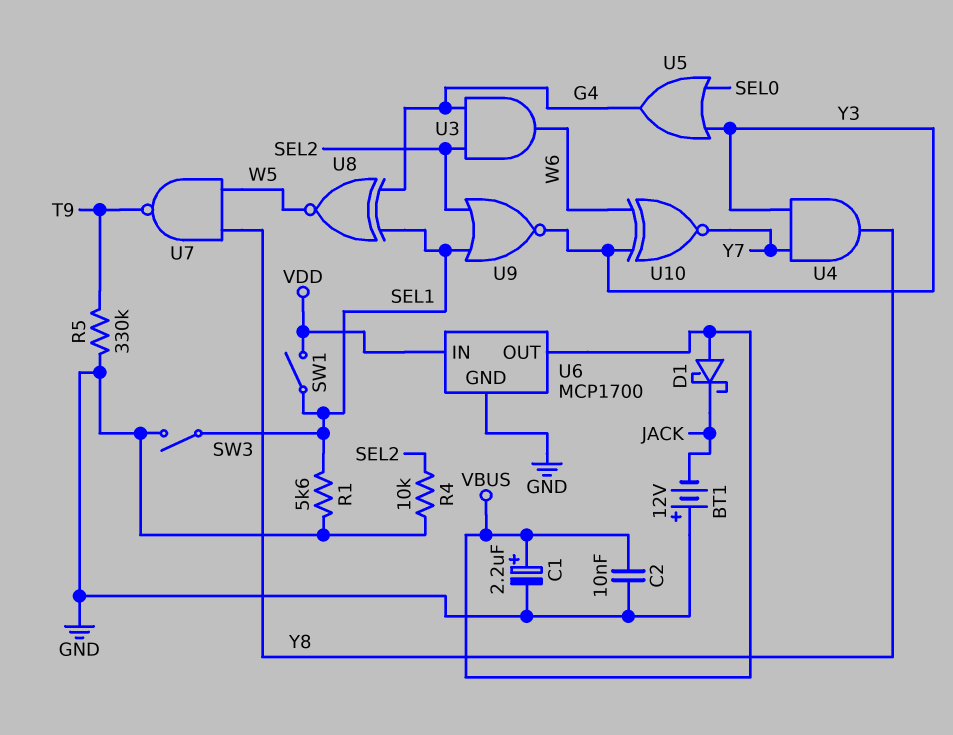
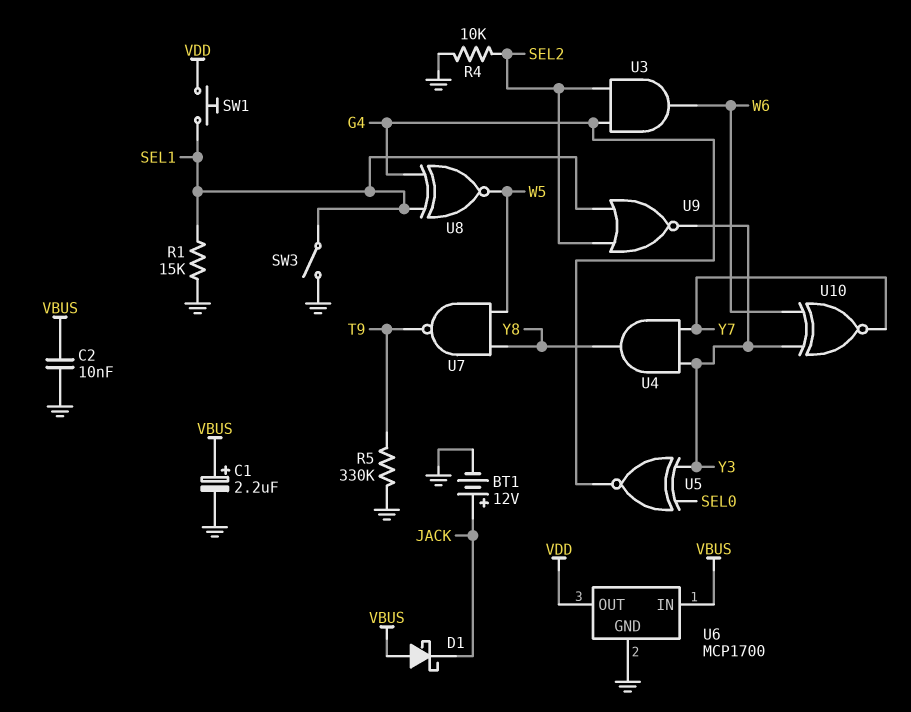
BT1: 12V (plus GND, minus JACK) -> 12V (plus JACK, minus GND)
R1: 5.6k (GND, SEL1) -> 15k (GND, SEL1)
SW1: switch (SEL1, VDD) -> button (SEL1, VDD)
U5: OR (in SEL0, in Y3, out G4) -> XNOR (in SEL0, in Y3, out G4)
U6 pin IN: VDD -> VBUS
U6 pin OUT: VBUS -> VDD

